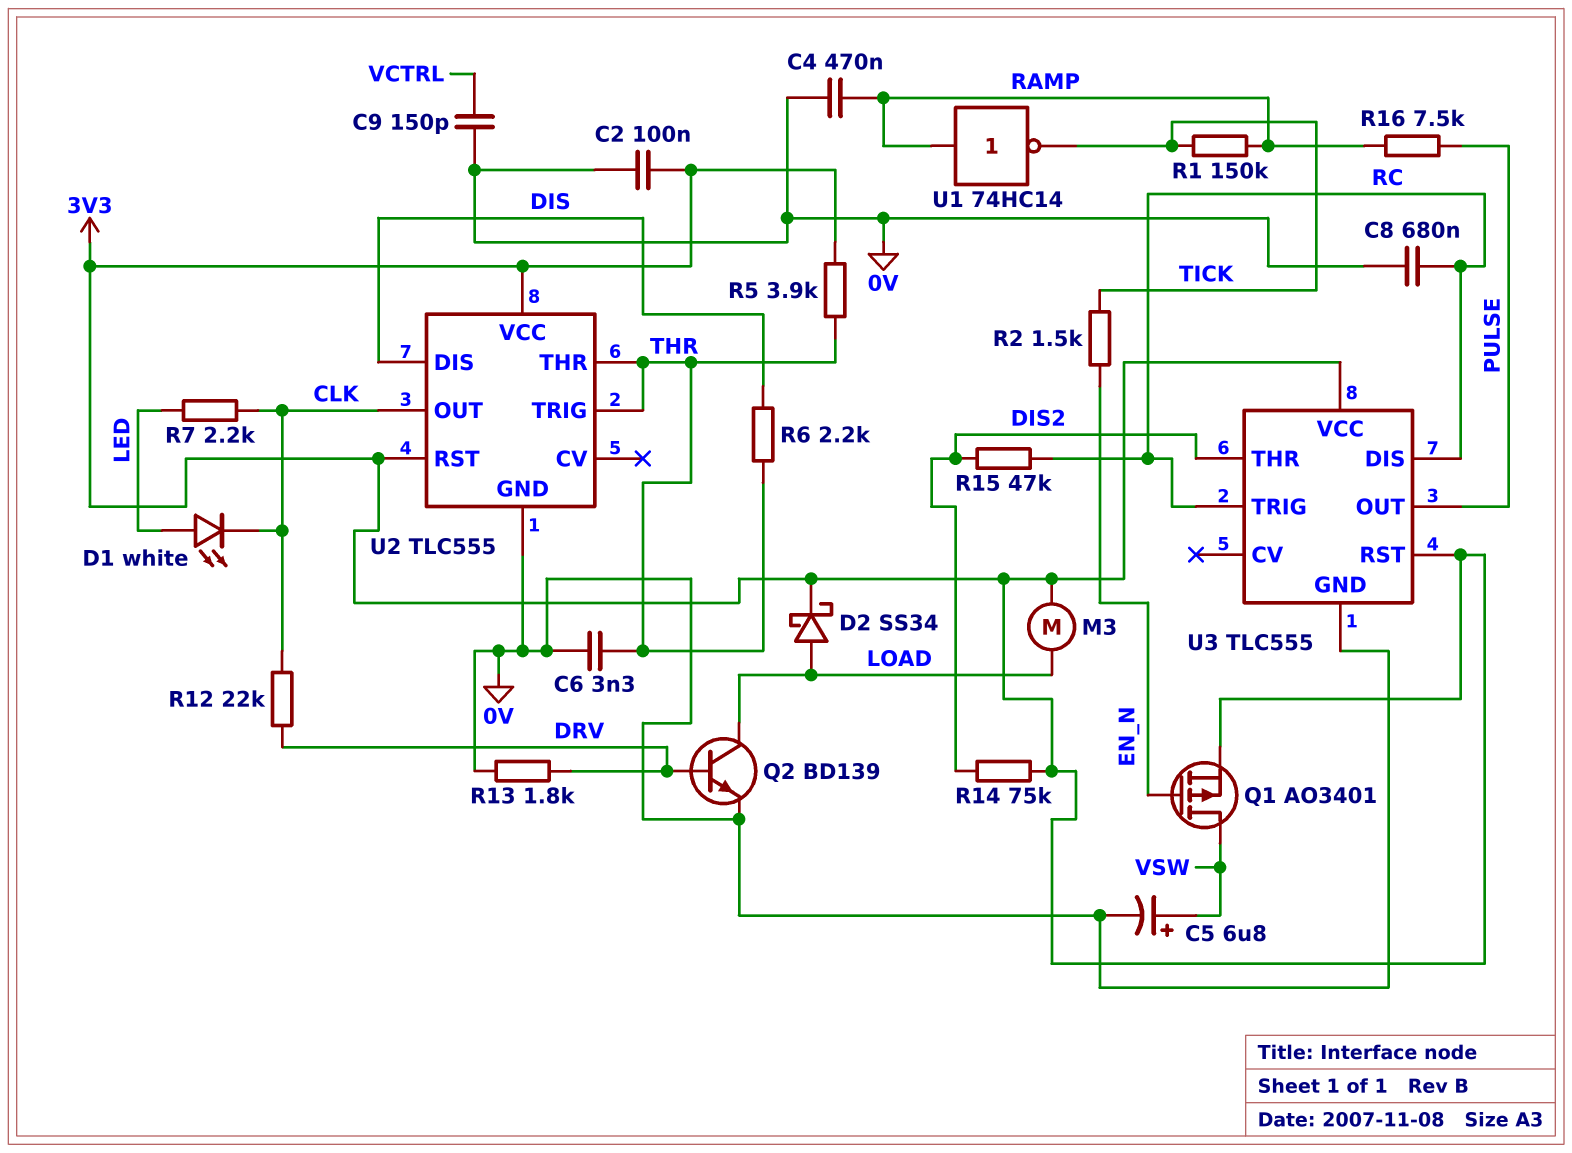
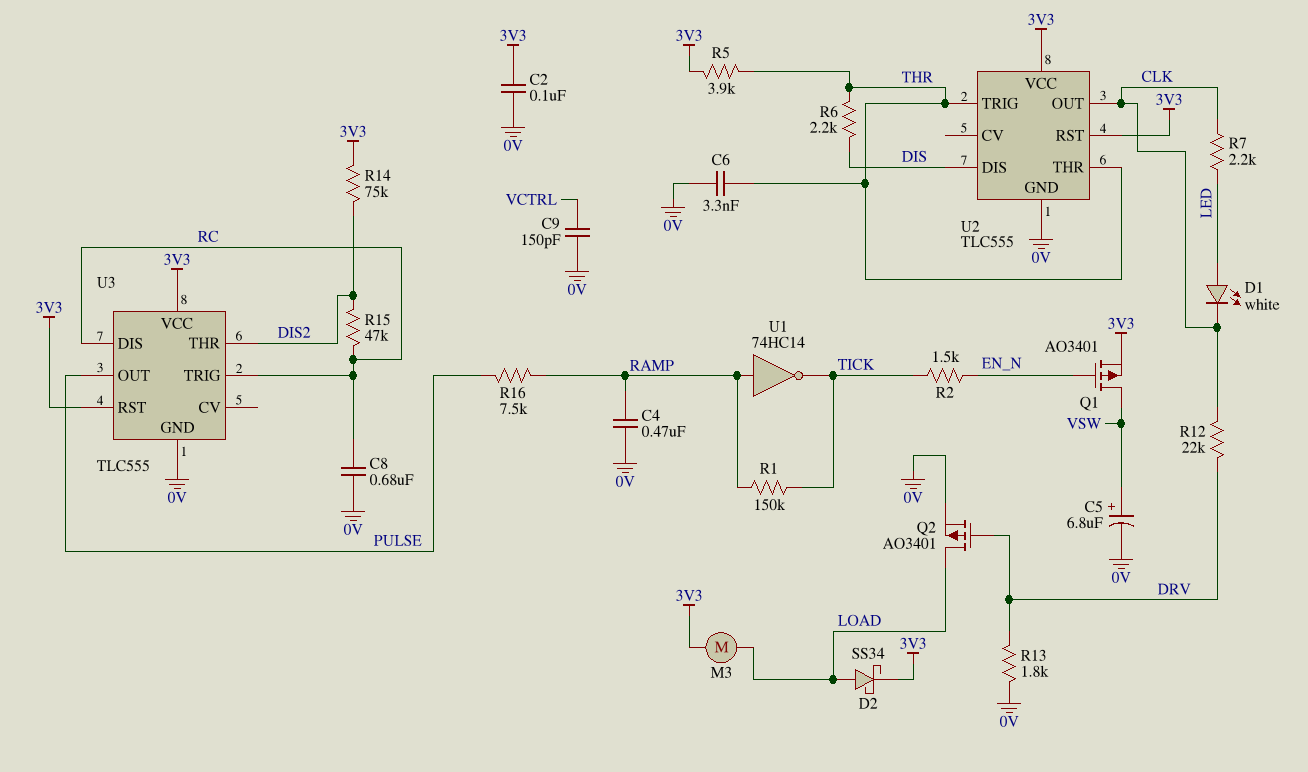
Q2: NPN BD139 (B DRV, C LOAD, E 0V) -> PMOS AO3401 (G DRV, D LOAD, S 0V)

